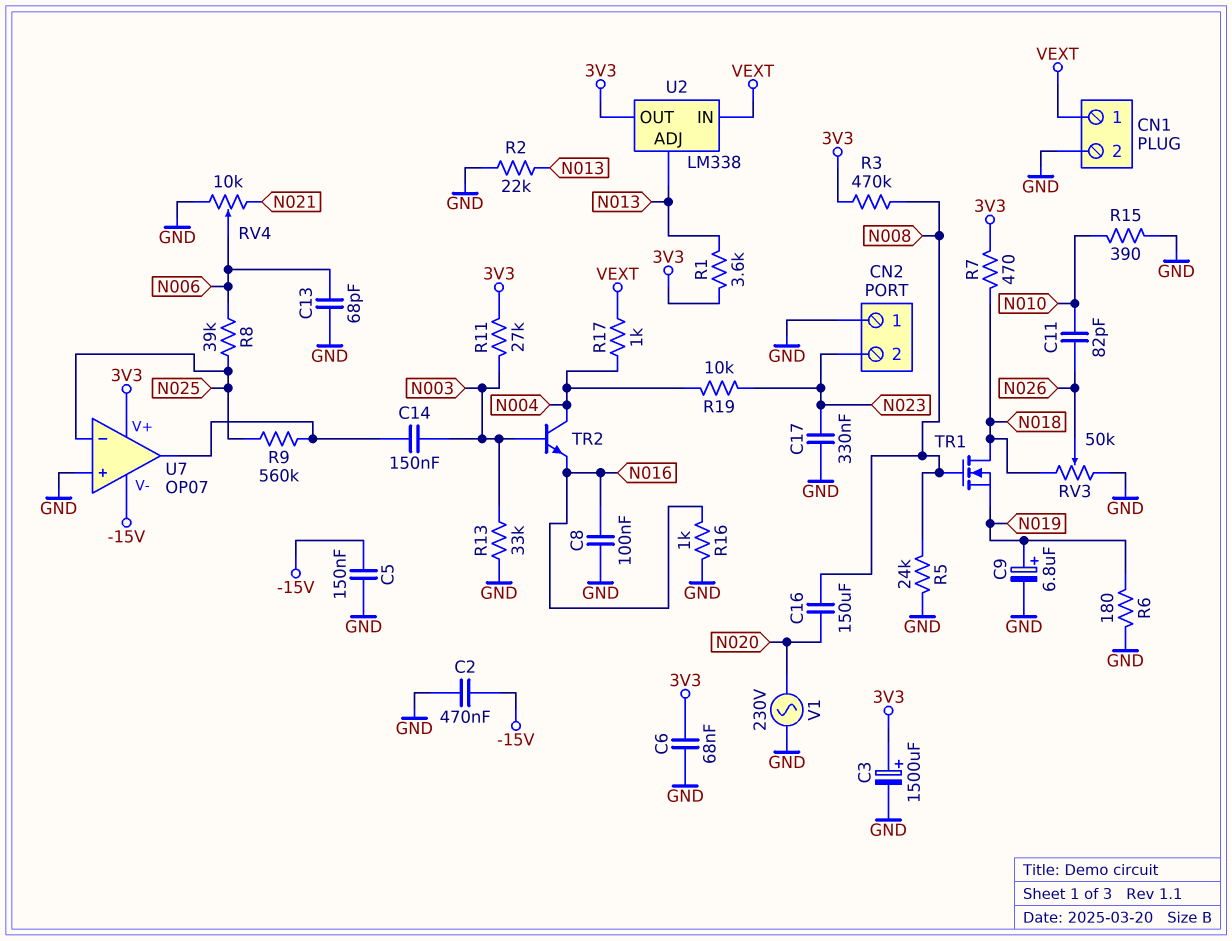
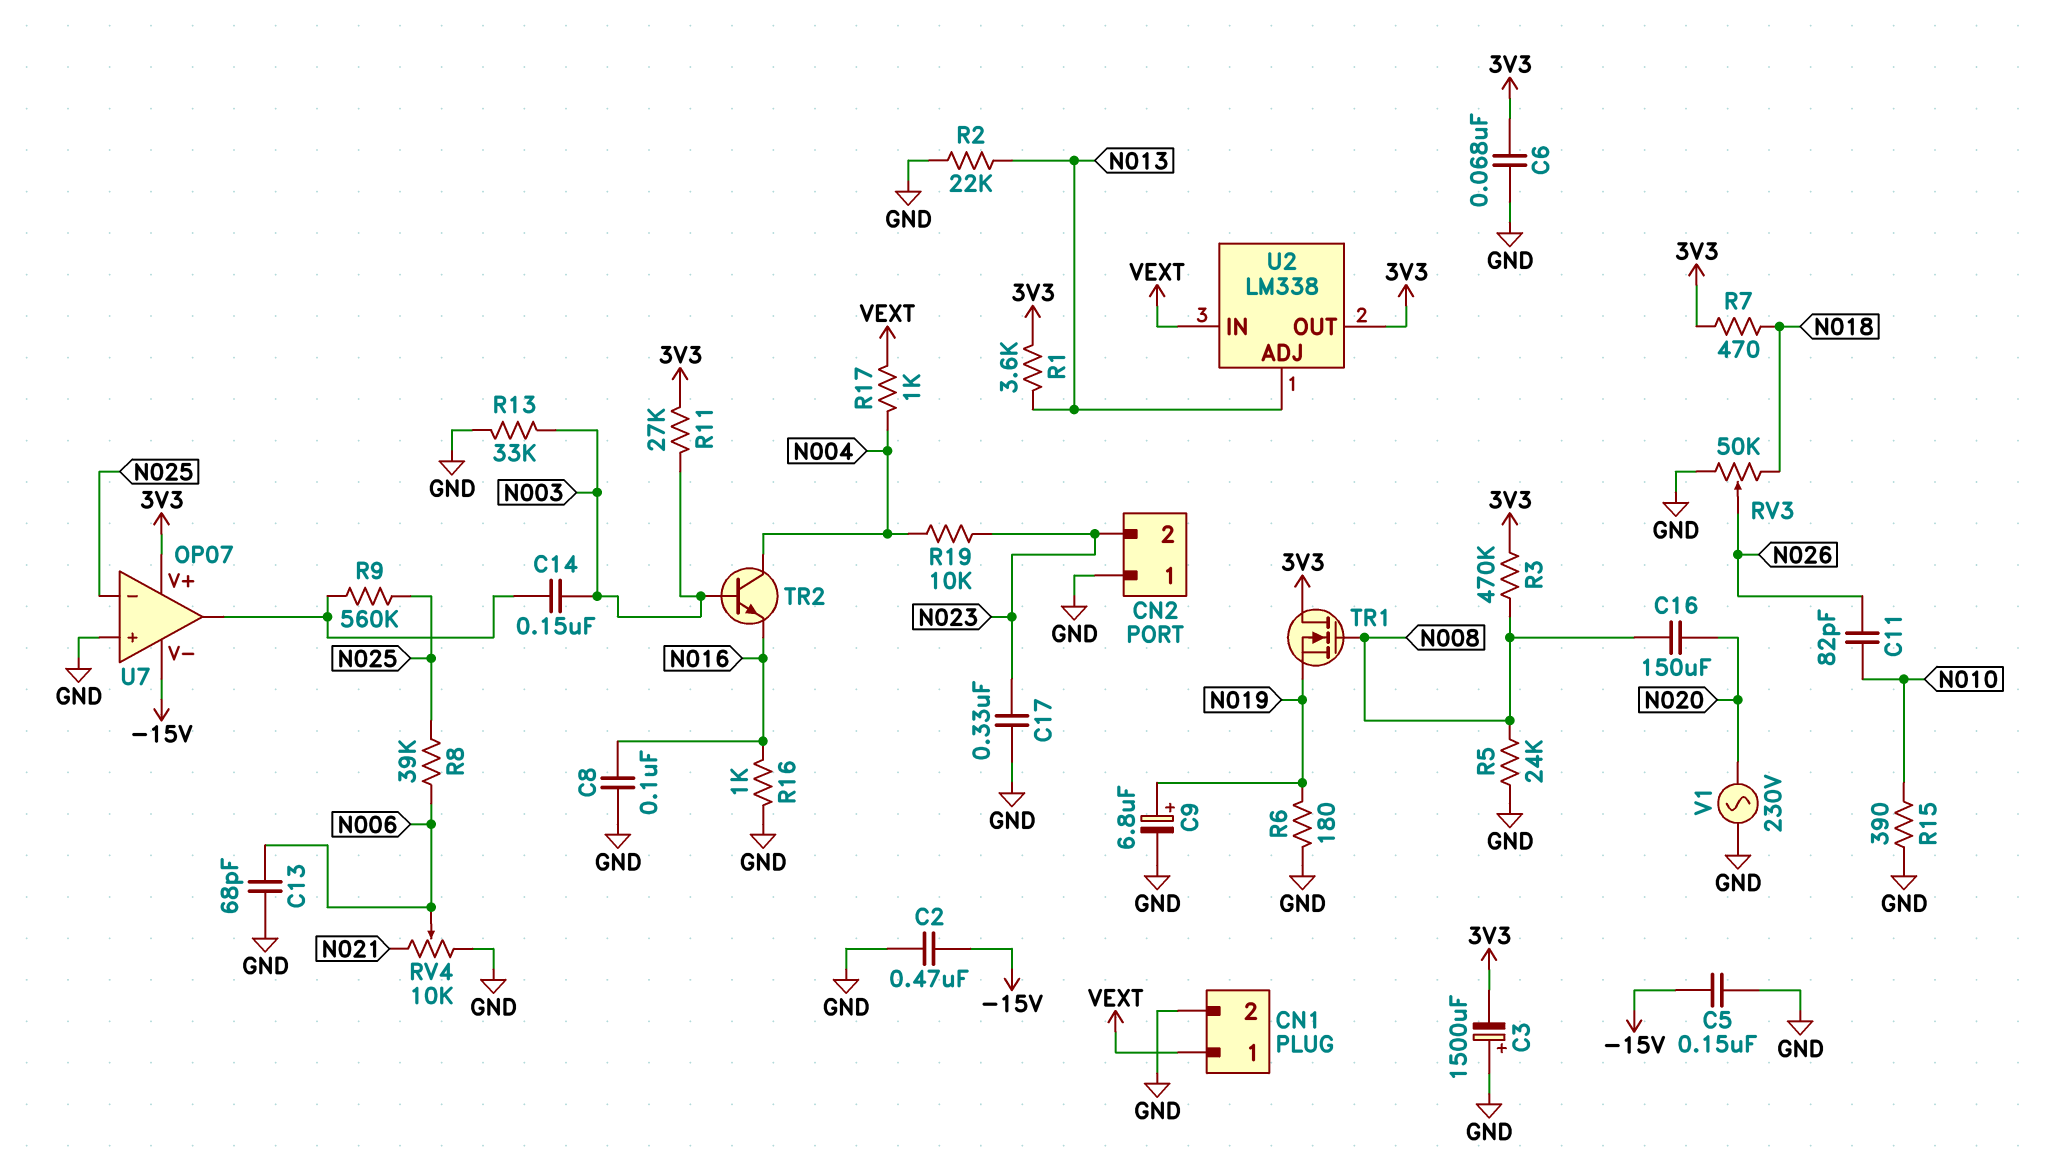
C3: 1500uF (plus 3V3, minus GND) -> 1500uF (plus GND, minus 3V3)
TR1: NMOS (G N008, D N018, S N019) -> NMOS (G N008, D 3V3, S N019)

